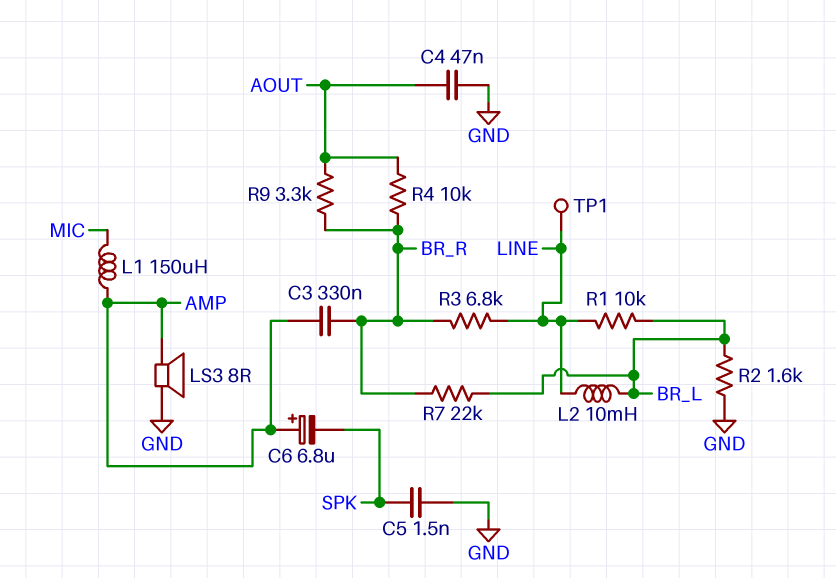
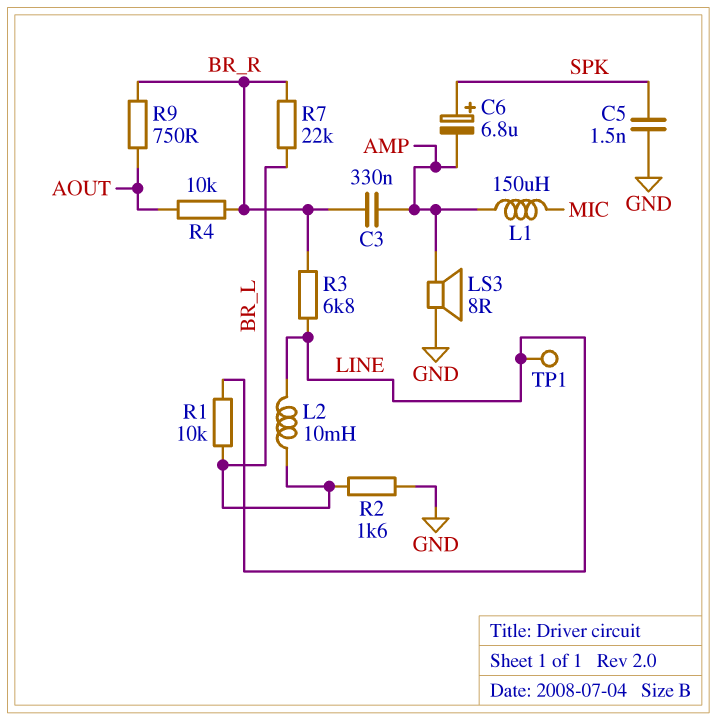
C4: 47nF (AOUT, GND) -> none
C6: 6.8uF (plus AMP, minus SPK) -> 6.8uF (plus SPK, minus AMP)
R9: 3.3k (AOUT, BR_R) -> 750 (AOUT, BR_R)

